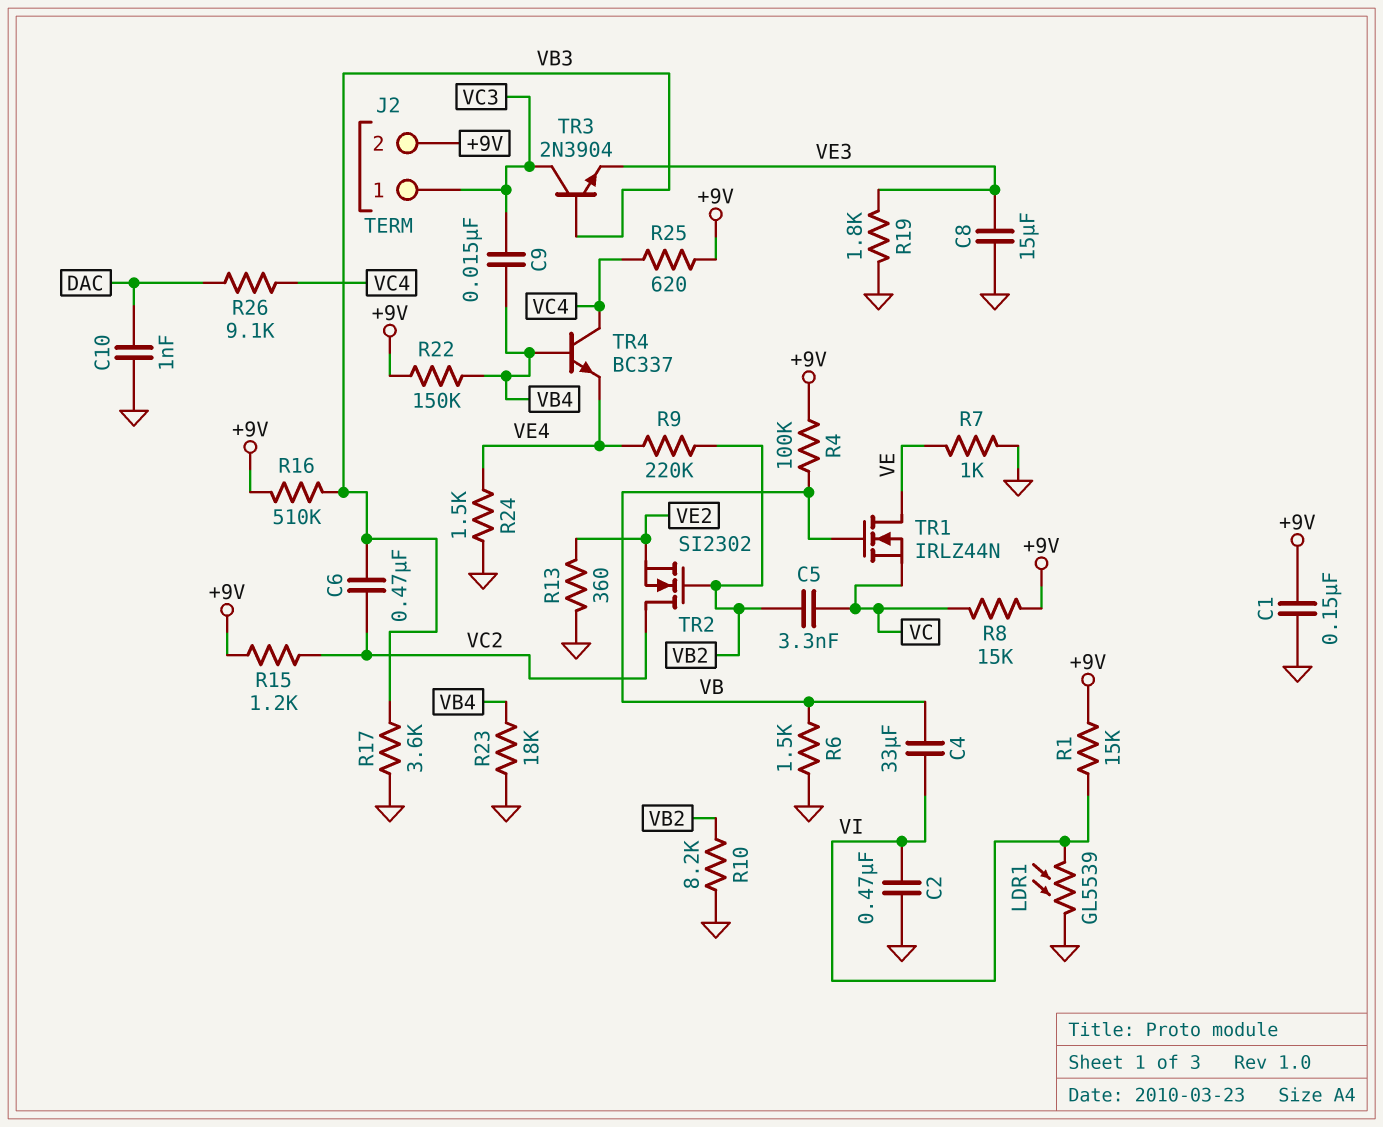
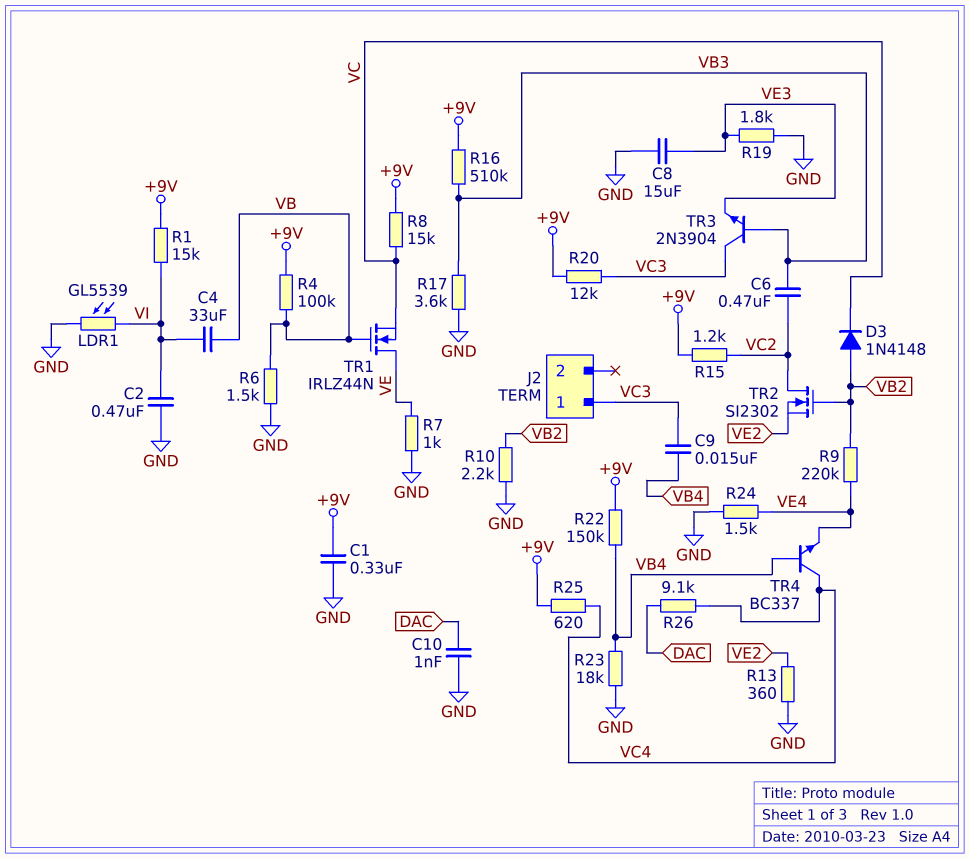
C1: 150nF (+9V, GND) -> 330nF (+9V, GND)
C5: 3.3nF (VB2, VC) -> none
D3: none -> diode 1N4148 (A VB2, K VC)
J2 pin 2: +9V -> none
R10: 8.2k (GND, VB2) -> 2.2k (GND, VB2)
R20: none -> 12k (+9V, VC3)

